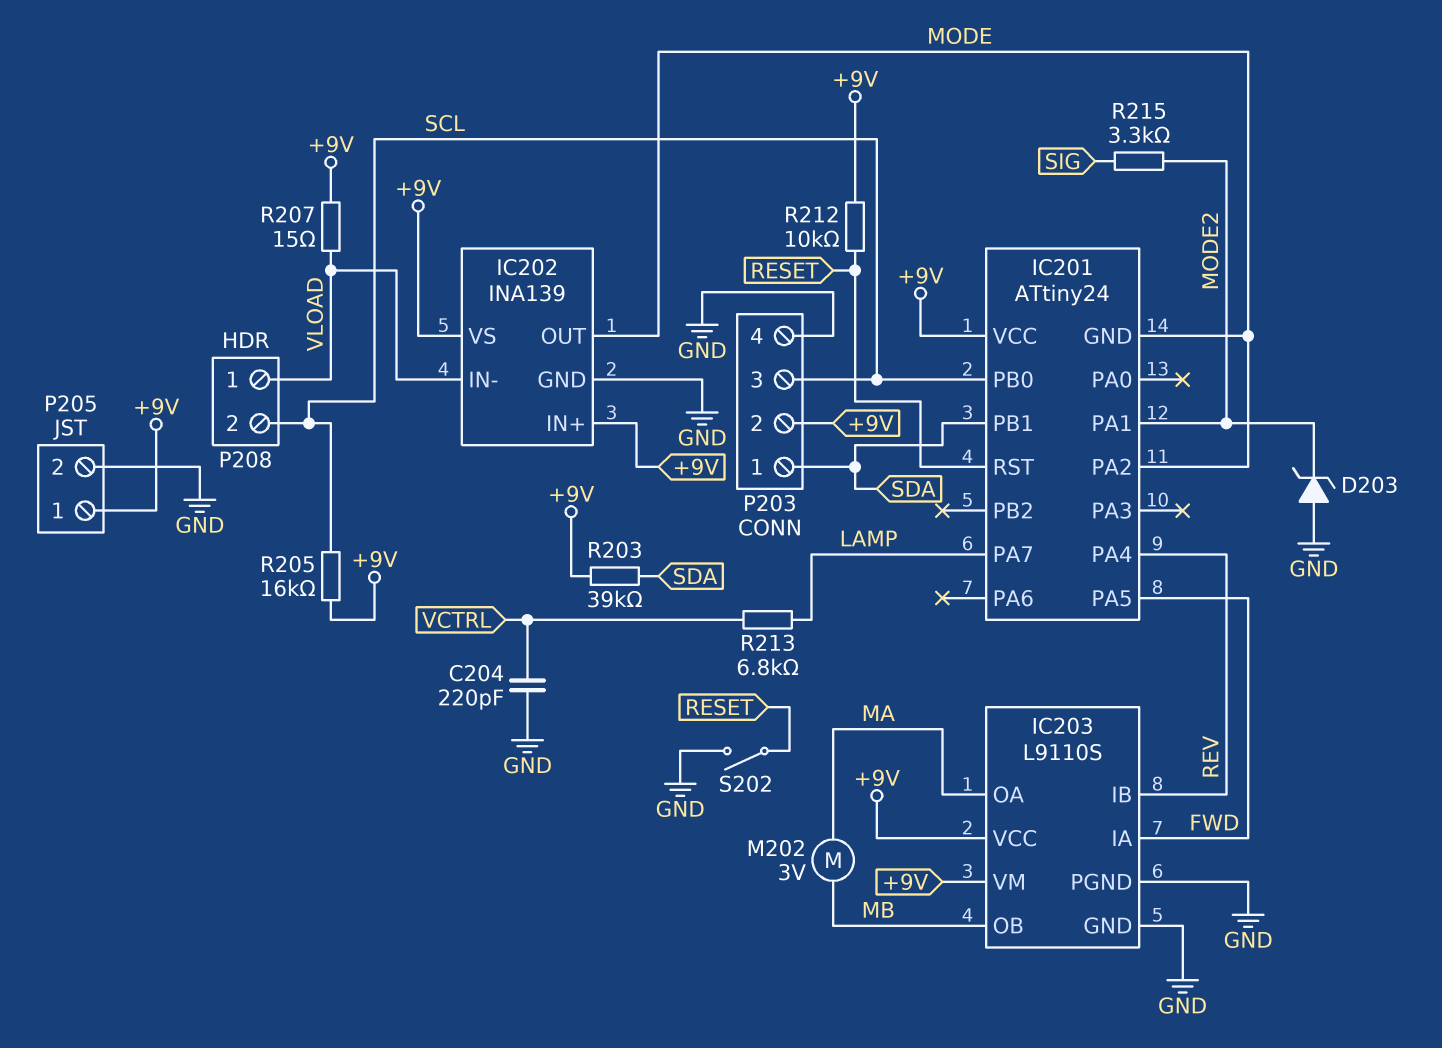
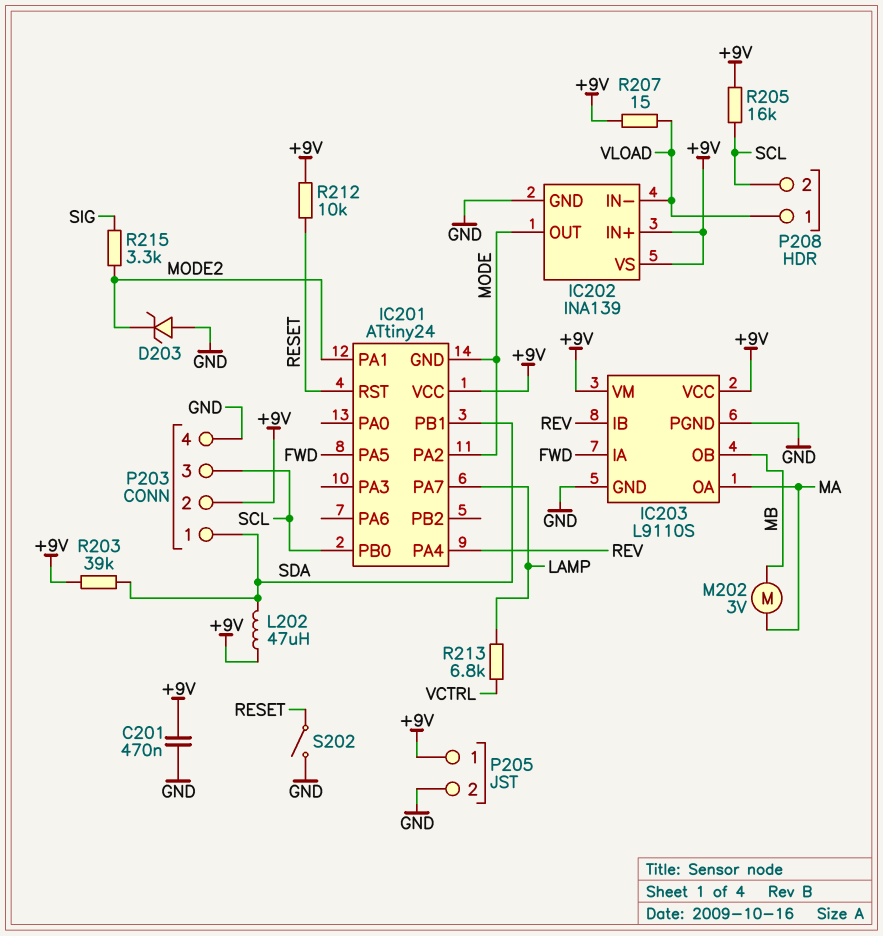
C201: none -> 470nF (+9V, GND)
C204: 220pF (GND, VCTRL) -> none
L202: none -> 47uH (+9V, SDA)

